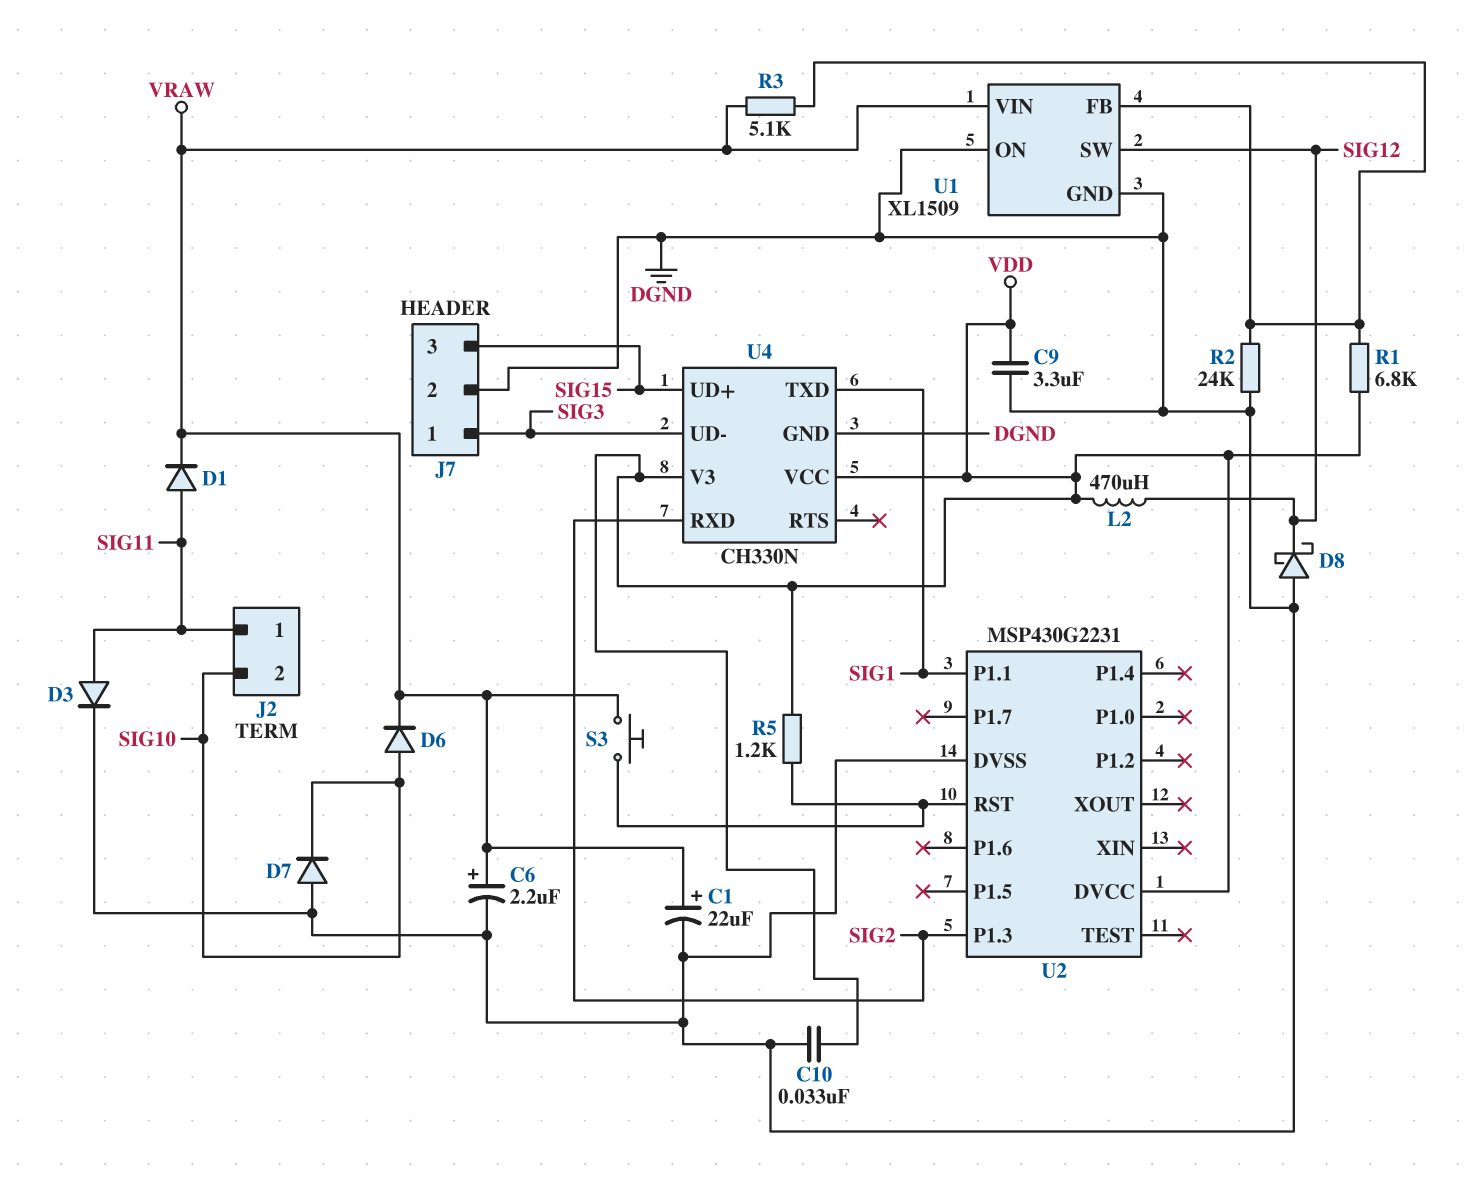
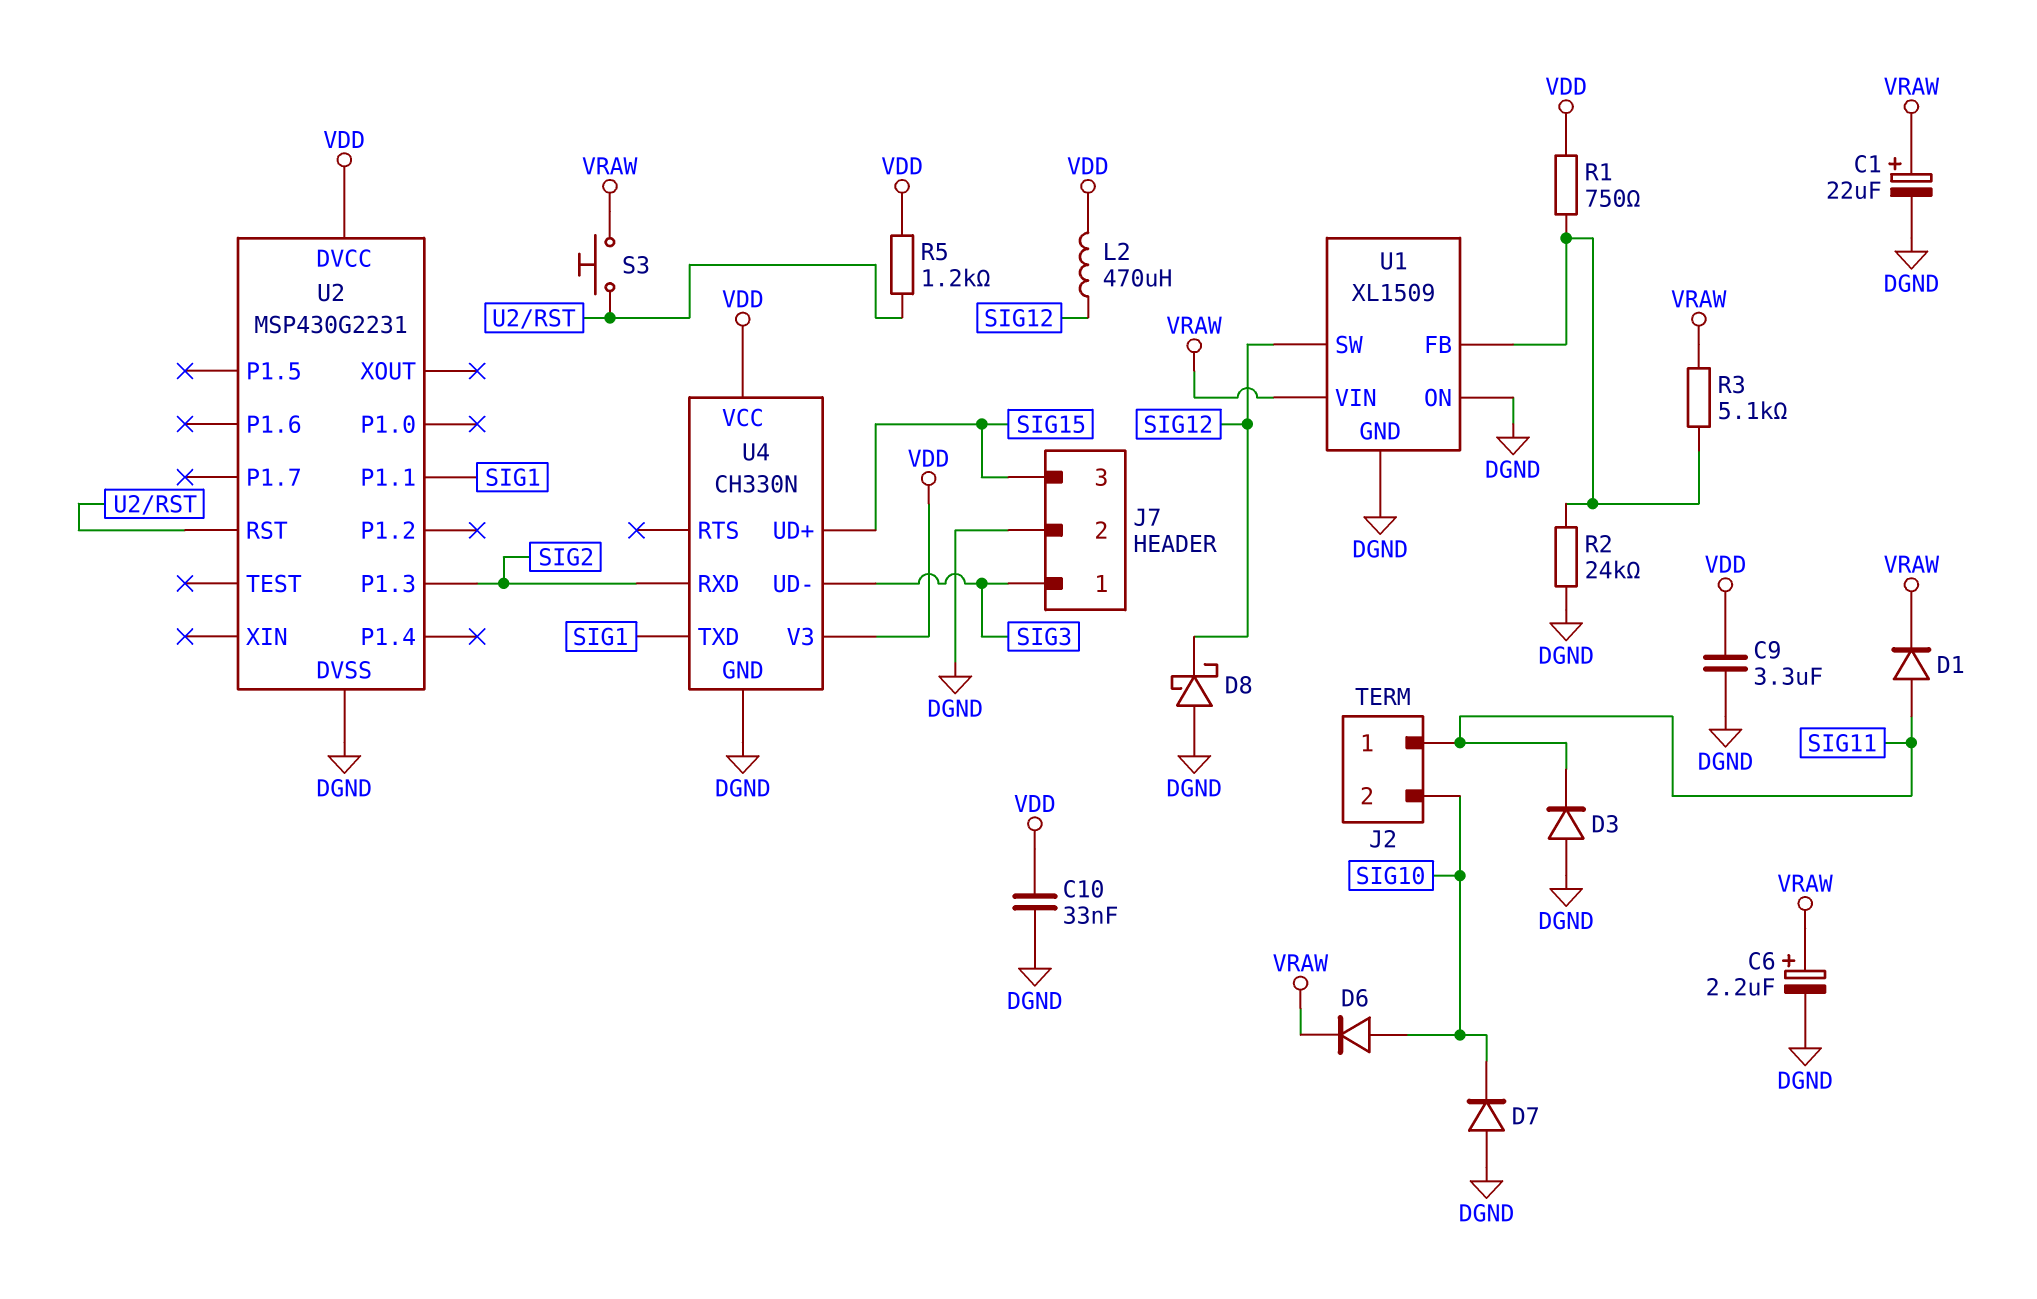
D3: diode (A SIG11, K DGND) -> diode (A DGND, K SIG11)
R1: 6.8k (U1/FB, VDD) -> 750 (U1/FB, VDD)

